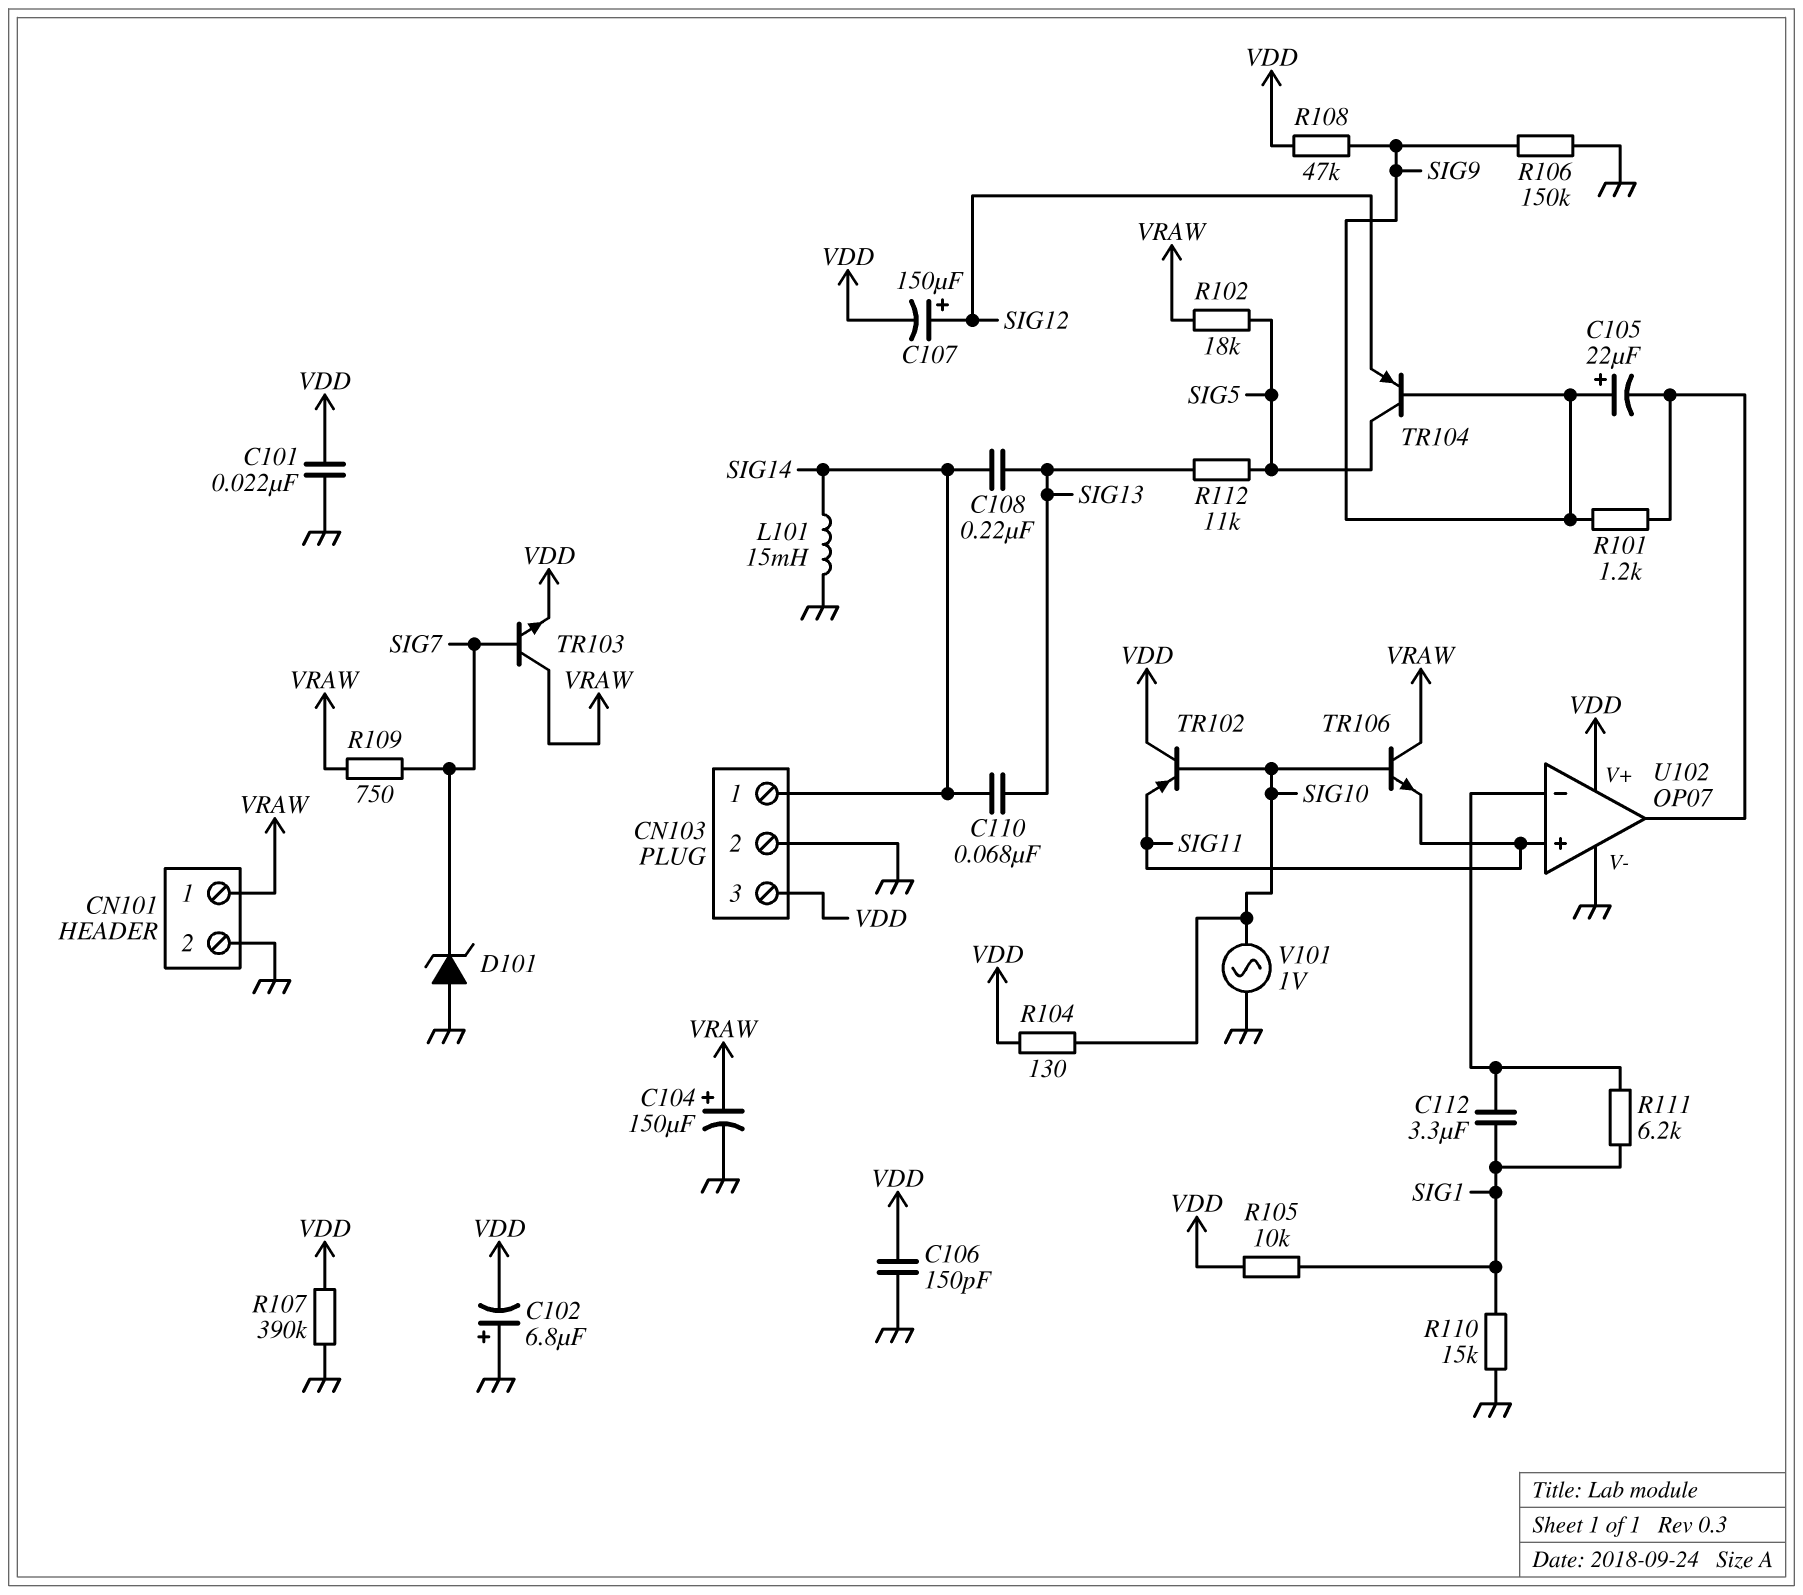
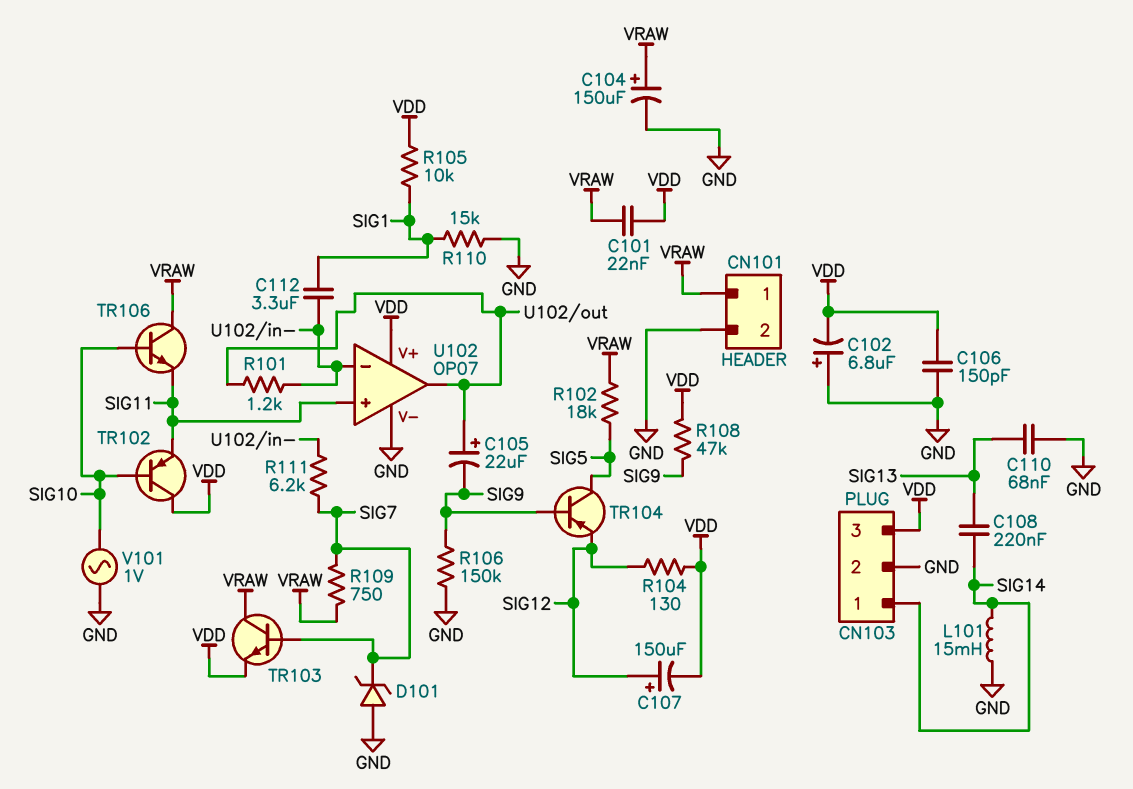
C101: 22nF (GND, VDD) -> 22nF (VDD, VRAW)
C105: 22uF (plus SIG9, minus U102/out) -> 22uF (plus U102/out, minus SIG9)
C110: 68nF (SIG13, SIG14) -> 68nF (GND, SIG13)
R101: 1.2k (SIG9, U102/out) -> 1.2k (U102/in-, U102/out)
R104: 130 (SIG10, VDD) -> 130 (SIG12, VDD)
R107: 390k (GND, VDD) -> none
R111: 6.2k (SIG1, U102/in-) -> 6.2k (SIG7, U102/in-)
R112: 11k (SIG5, SIG13) -> none

